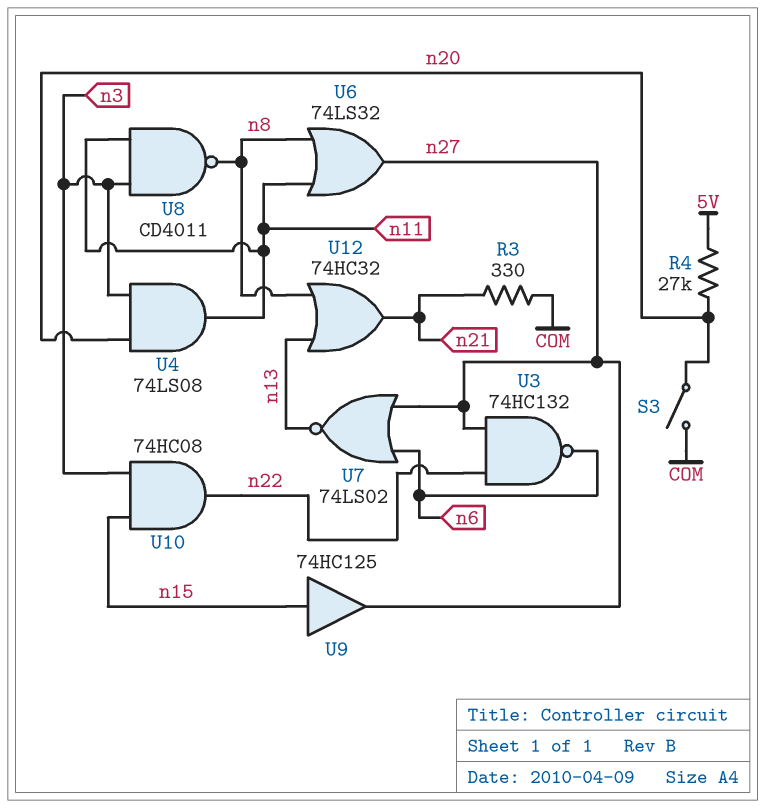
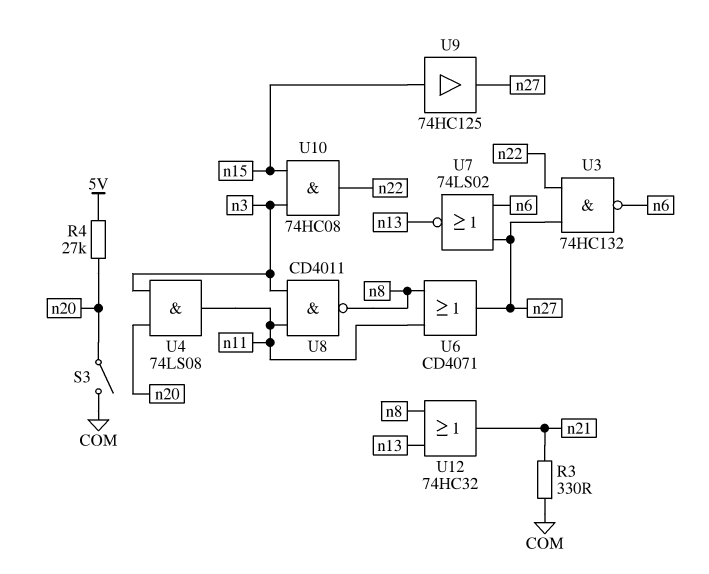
U6: OR 74LS32 (in n8, in n11, out n27) -> OR CD4071 (in n8, in n11, out n27)

